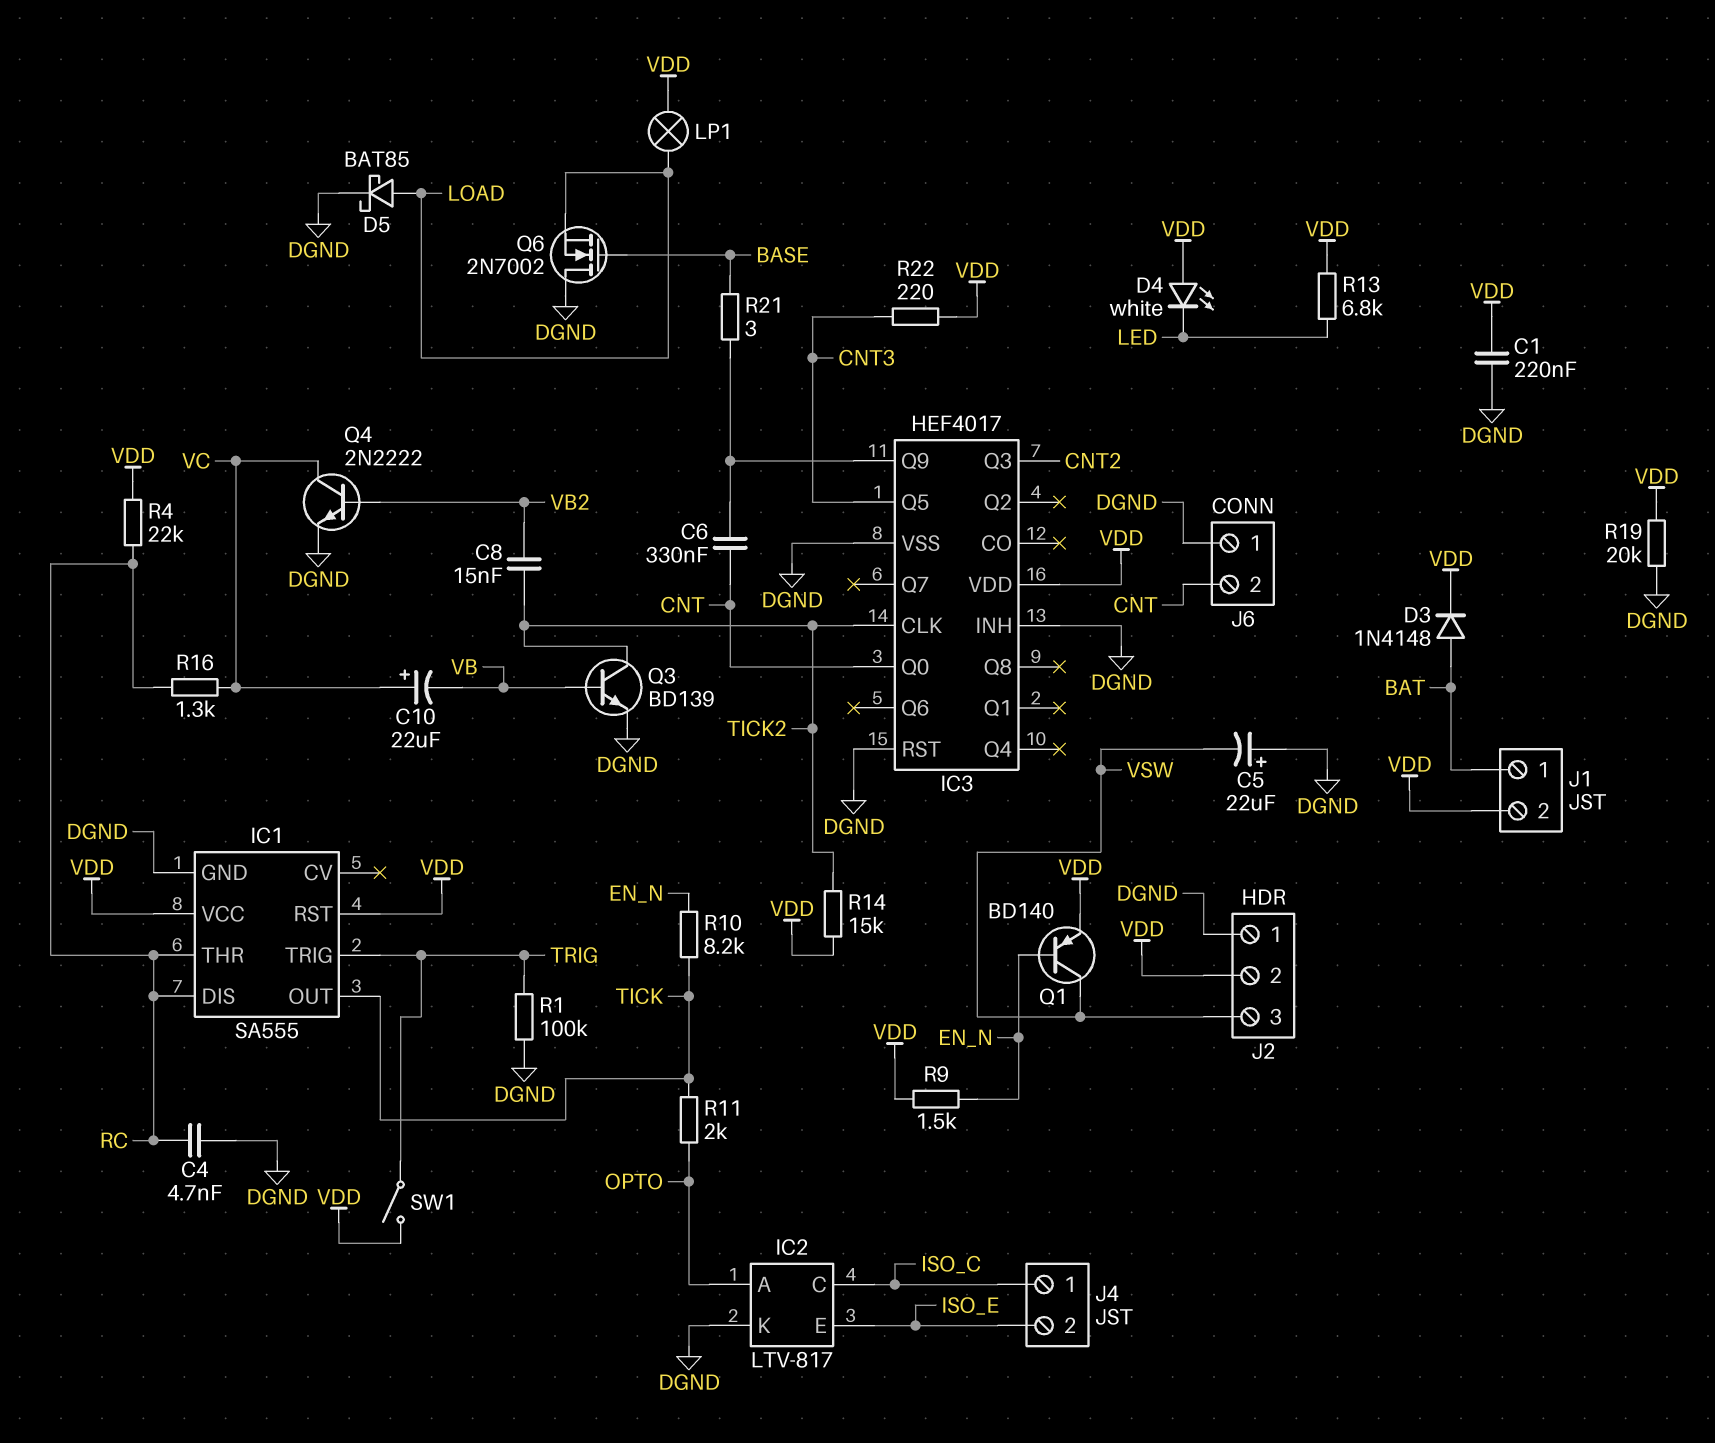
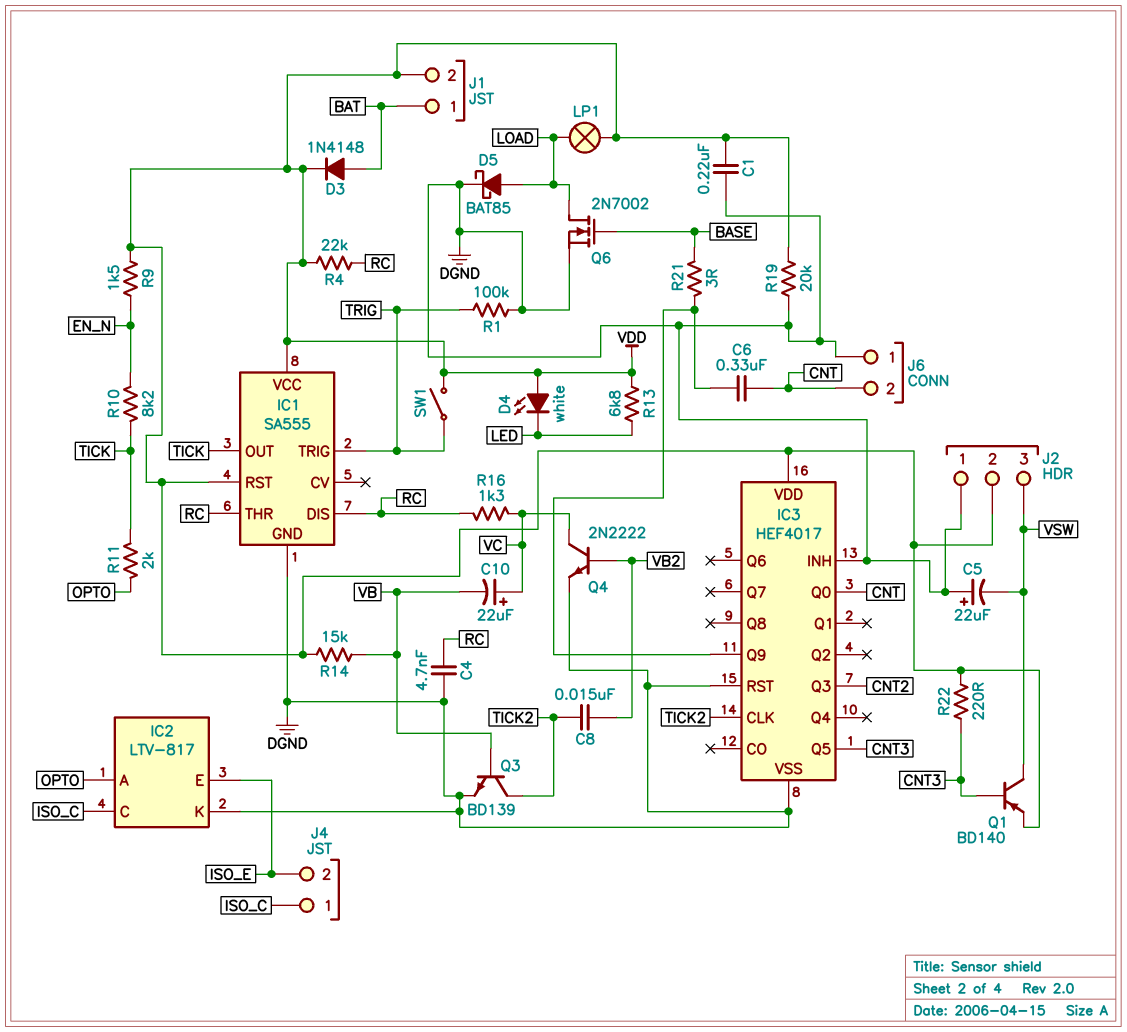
Q1: PNP BD140 (B EN_N, C VSW, E VDD) -> PNP BD140 (B CNT3, C VSW, E VDD)
Q6: NMOS 2N7002 (G BASE, D DGND, S LOAD) -> NMOS 2N7002 (G BASE, D LOAD, S DGND)
R14: 15k (TICK2, VDD) -> 15k (VB, VDD)

